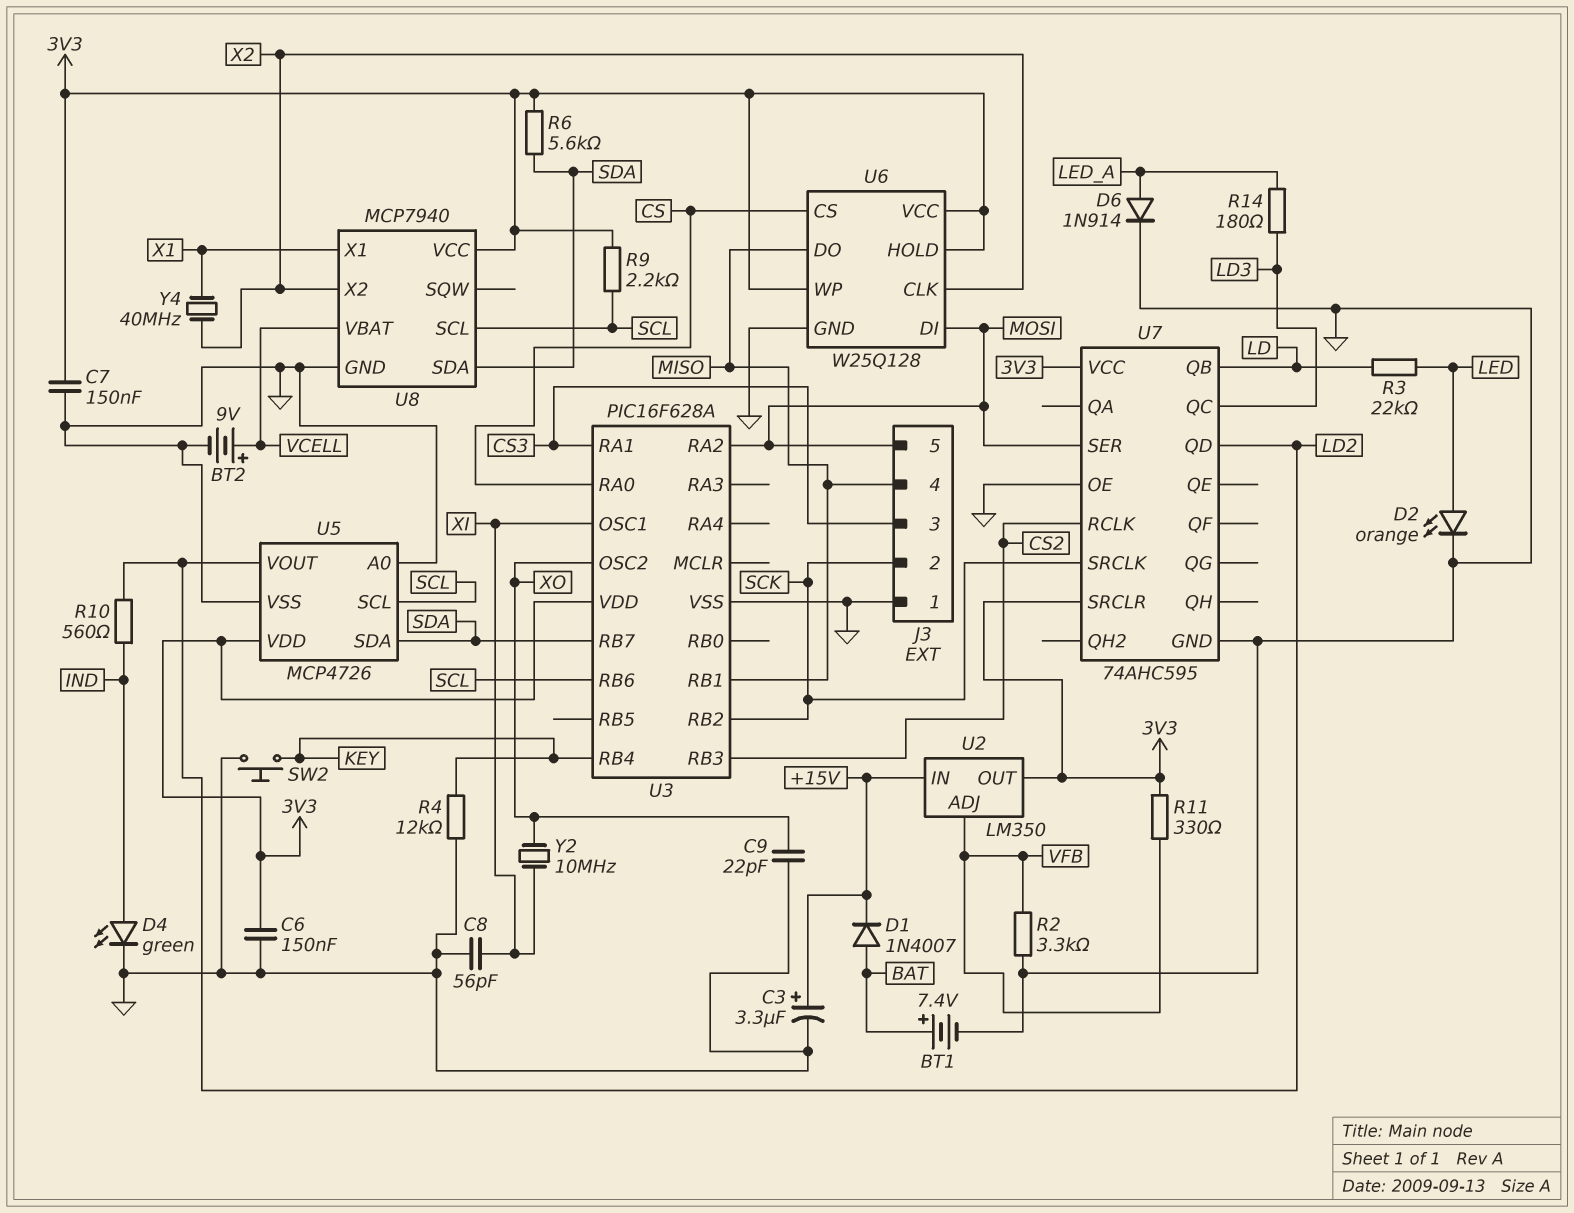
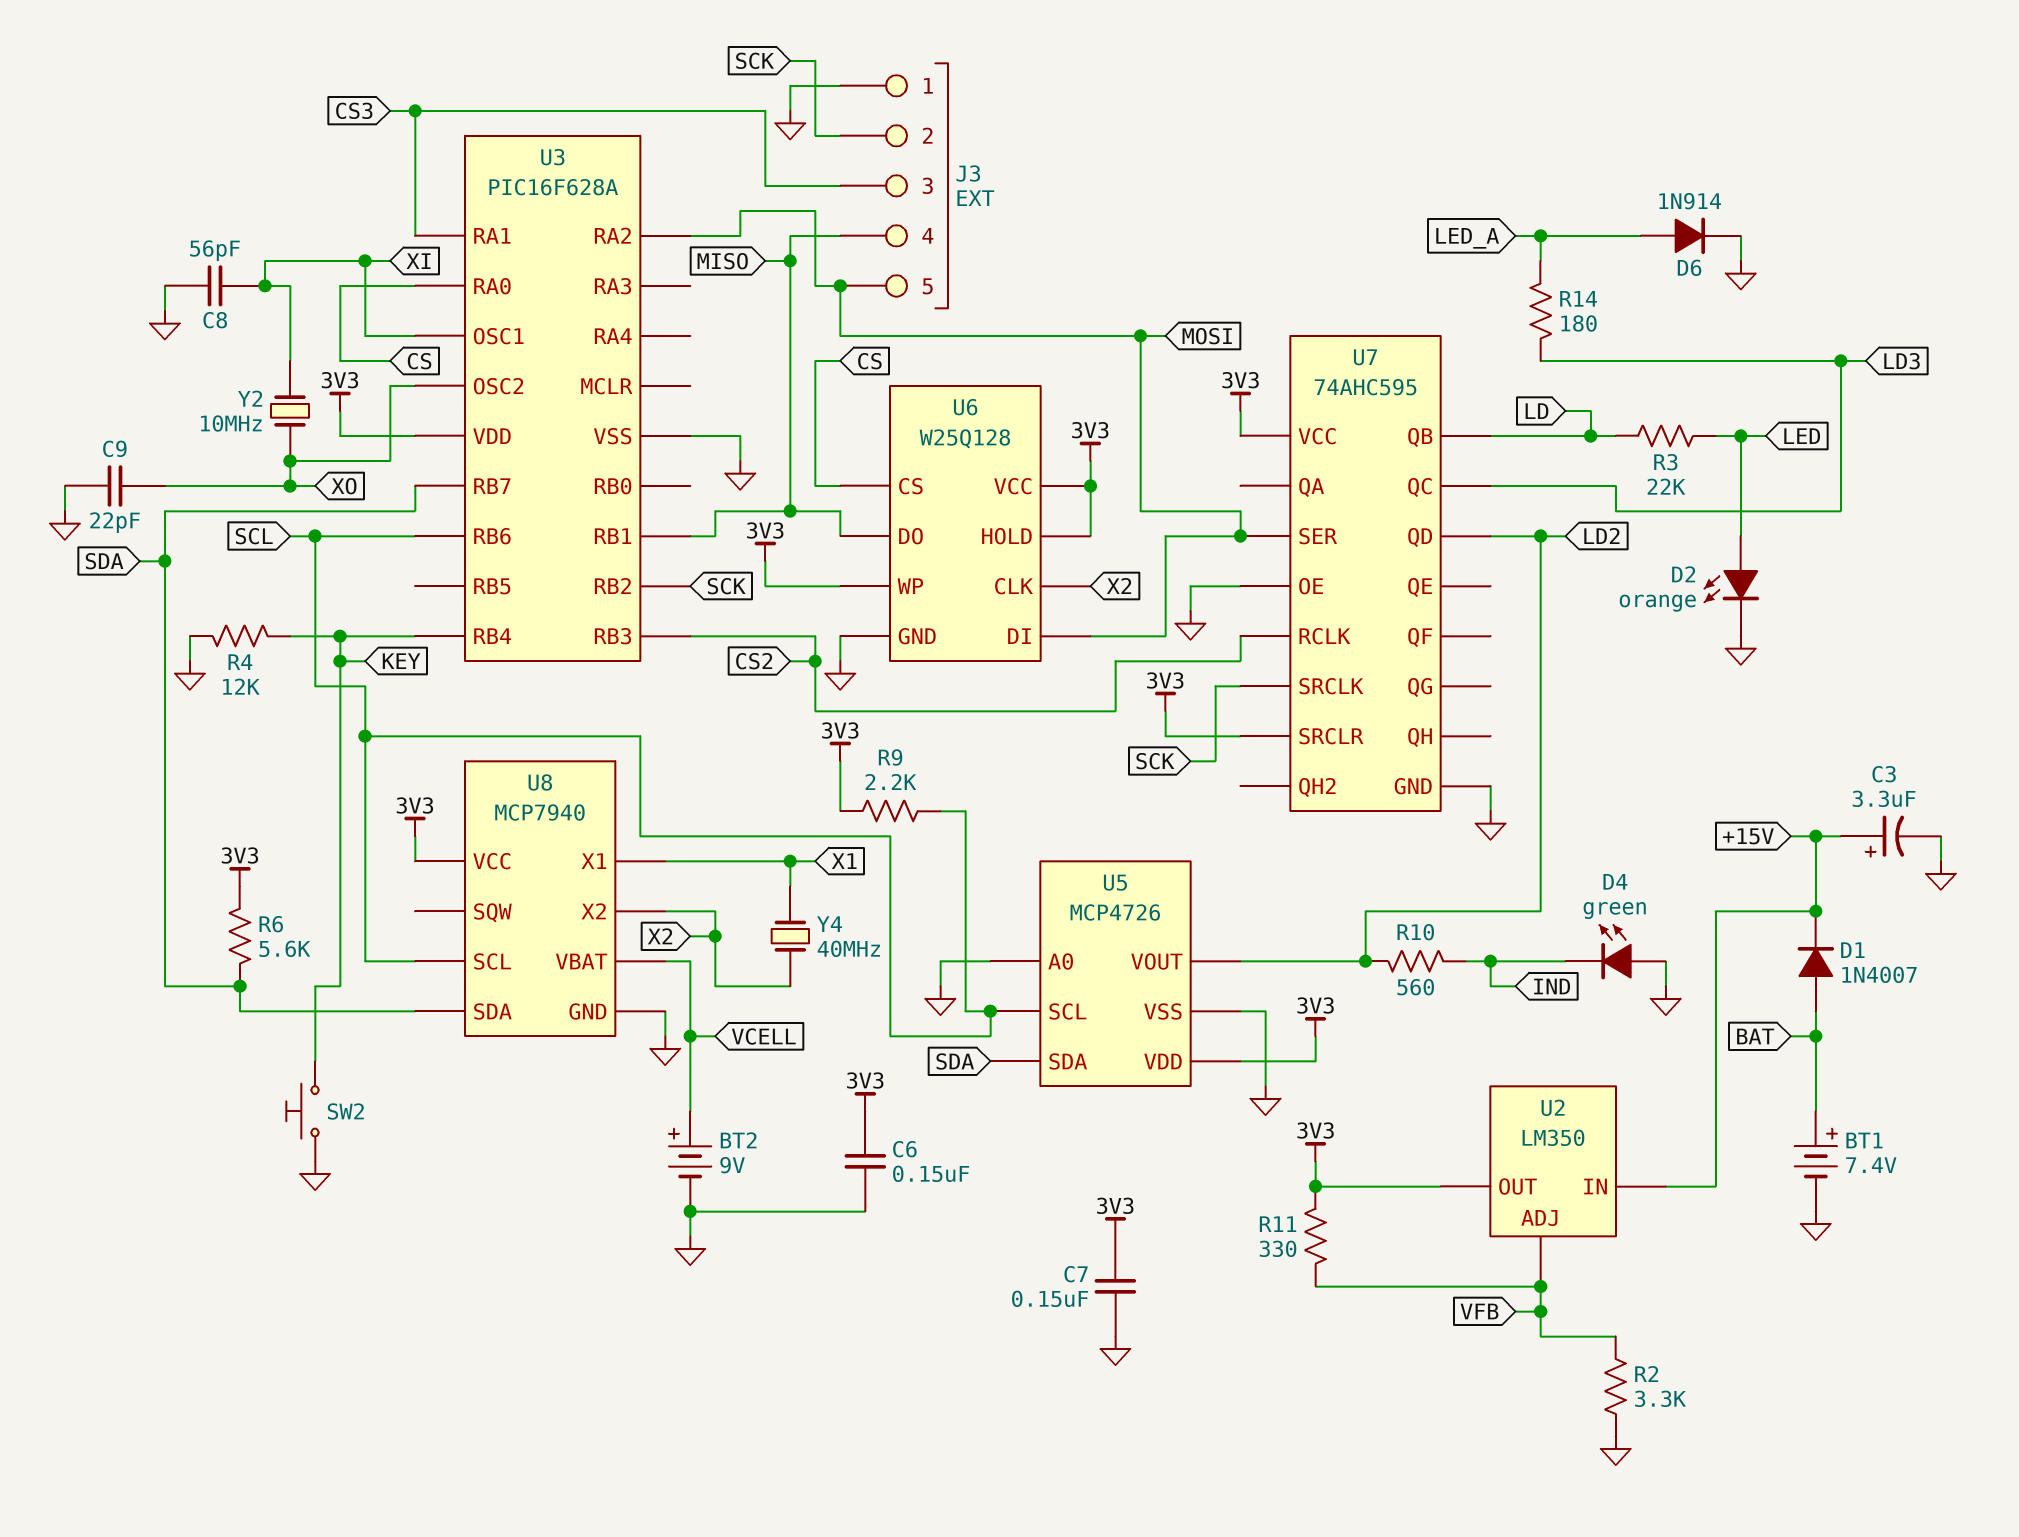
D4: LED green (A IND, K GND) -> LED green (A GND, K IND)

